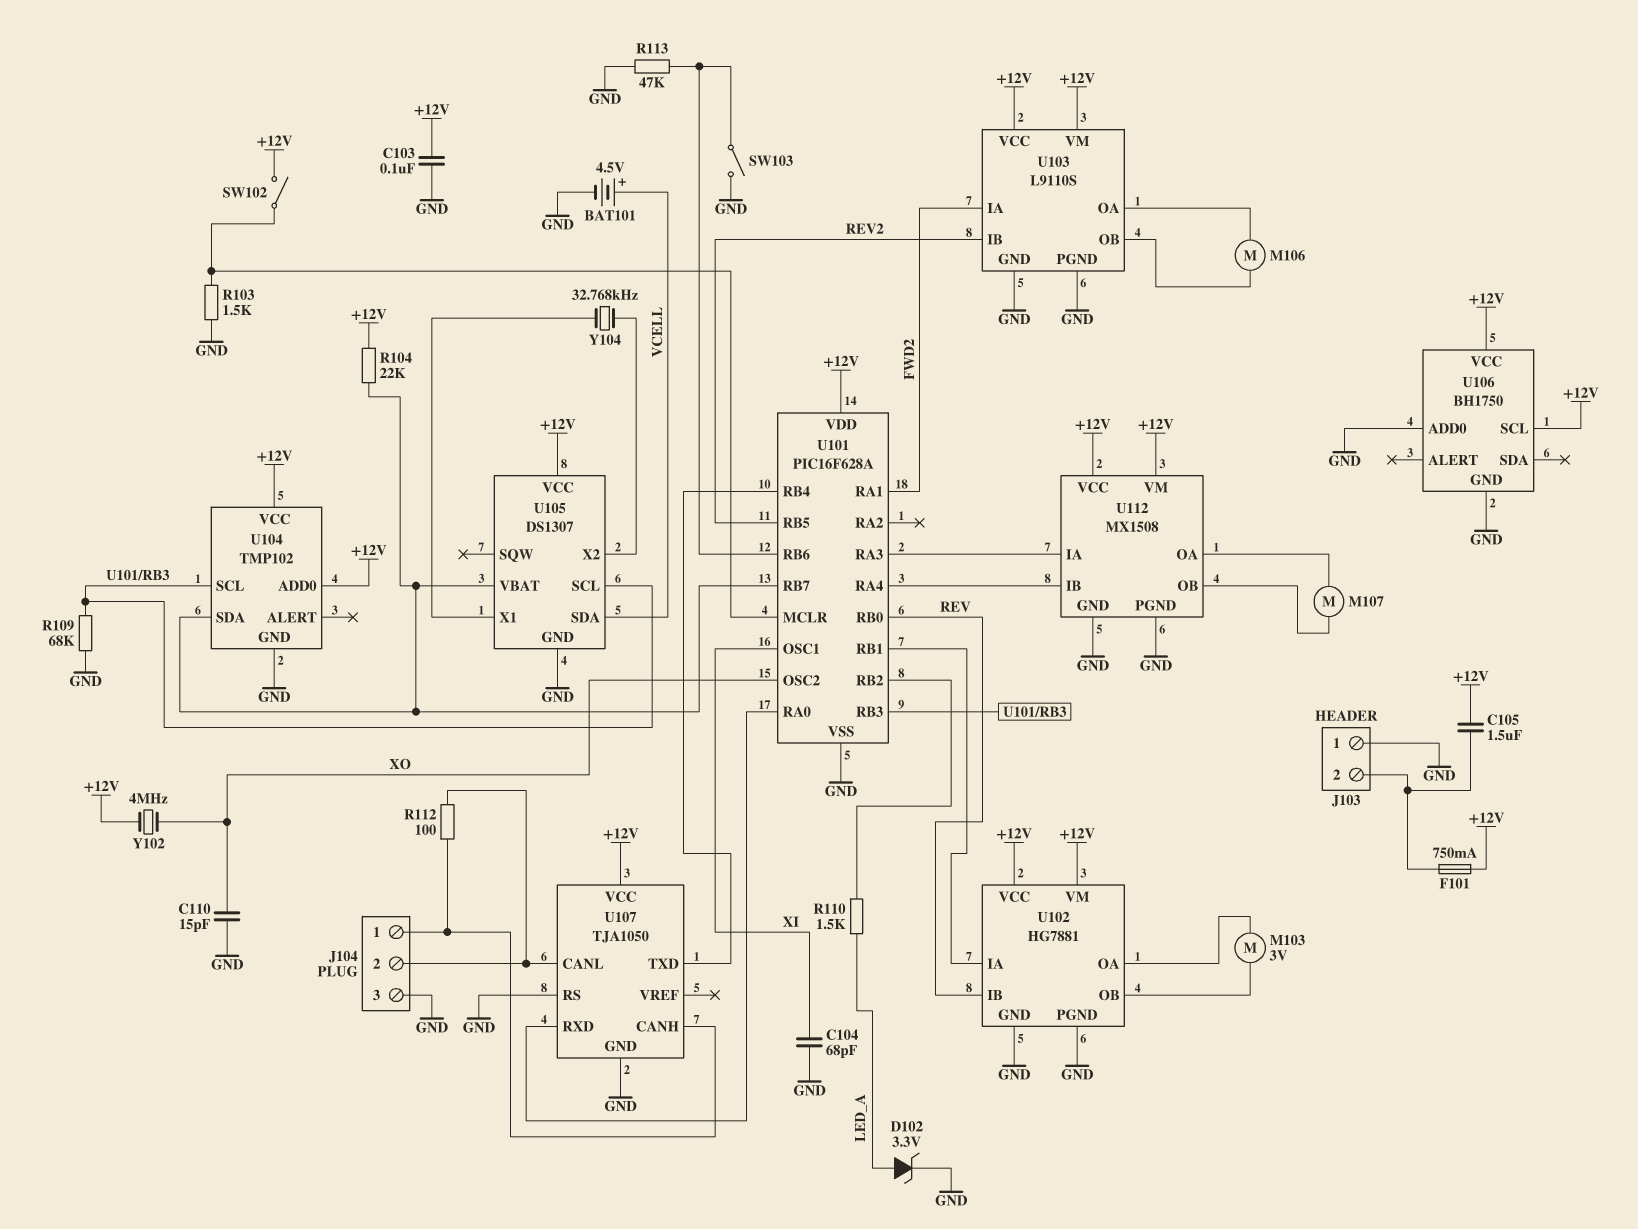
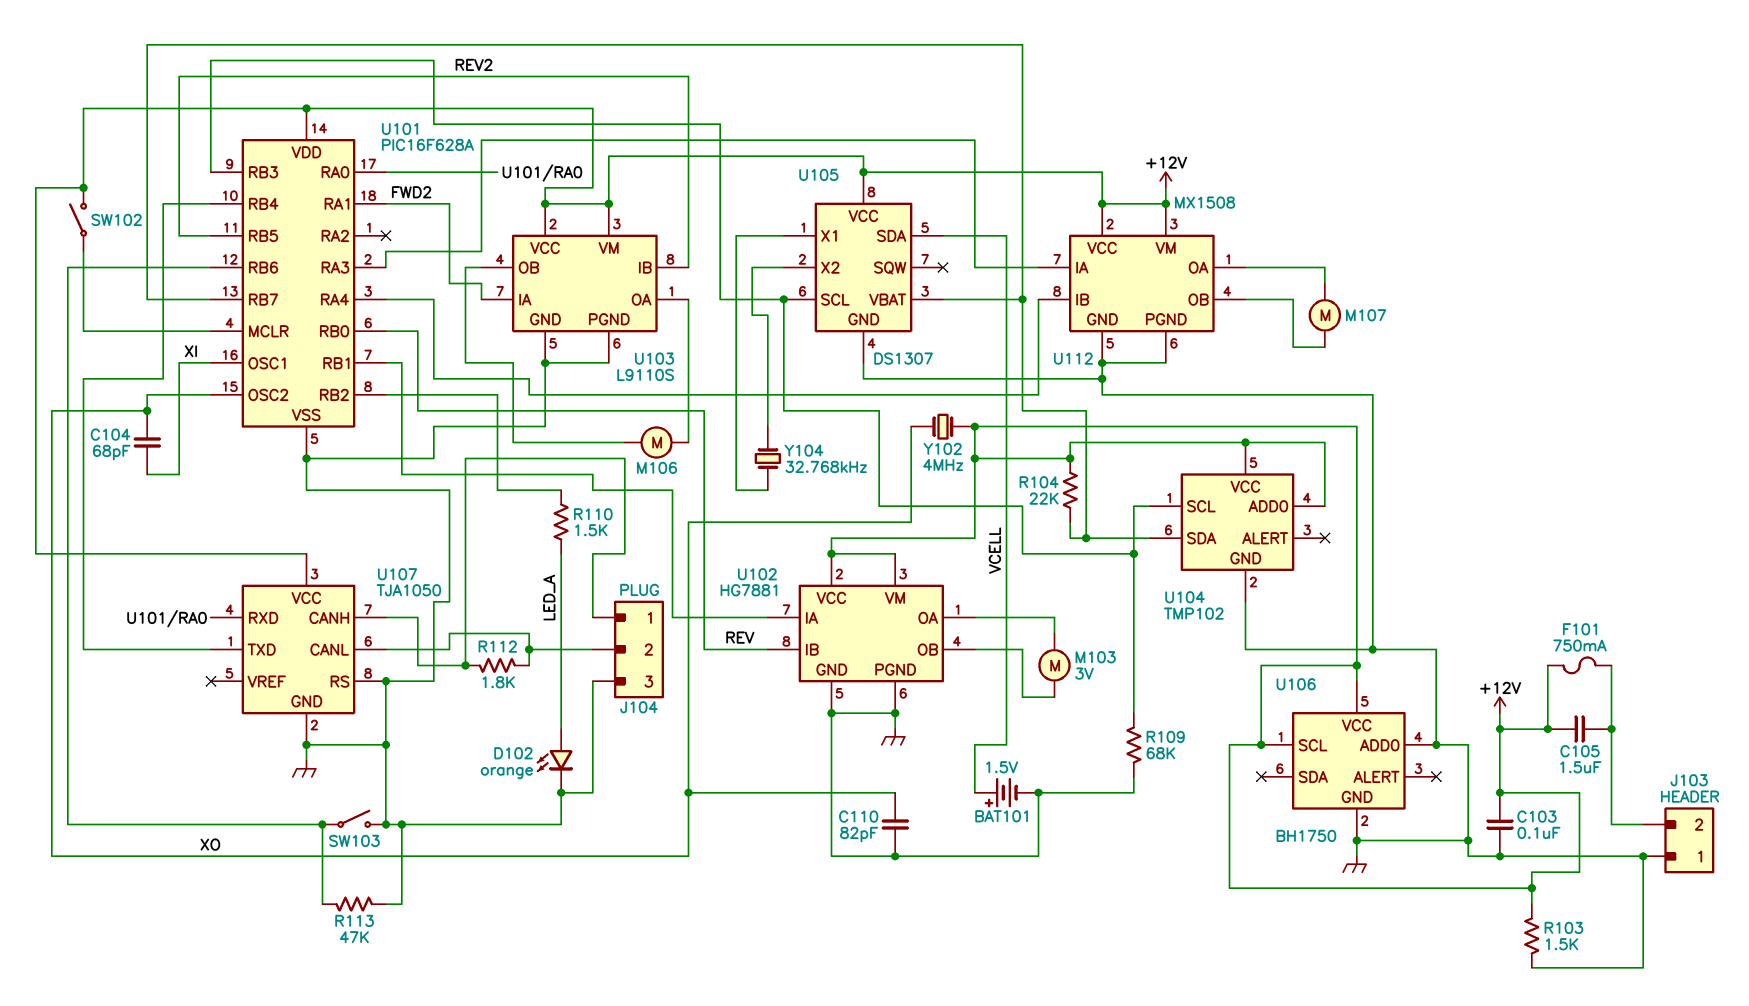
BAT101: 4.5V (plus VCELL, minus GND) -> 1.5V (plus VCELL, minus GND)
C104: 68pF (GND, XI) -> 68pF (XI, XO)
C110: 15pF (GND, XO) -> 82pF (GND, XO)
D102: zener 3.3V (A LED_A, K GND) -> LED orange (A LED_A, K GND)
R103: 1.5k (GND, U101/MCLR) -> 1.5k (+12V, GND)
R112: 100 (J104/1, J104/2) -> 1.8k (J104/1, J104/2)

